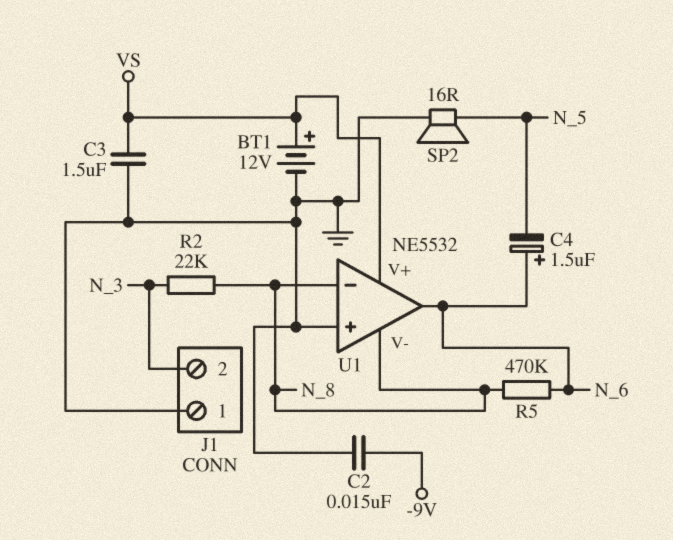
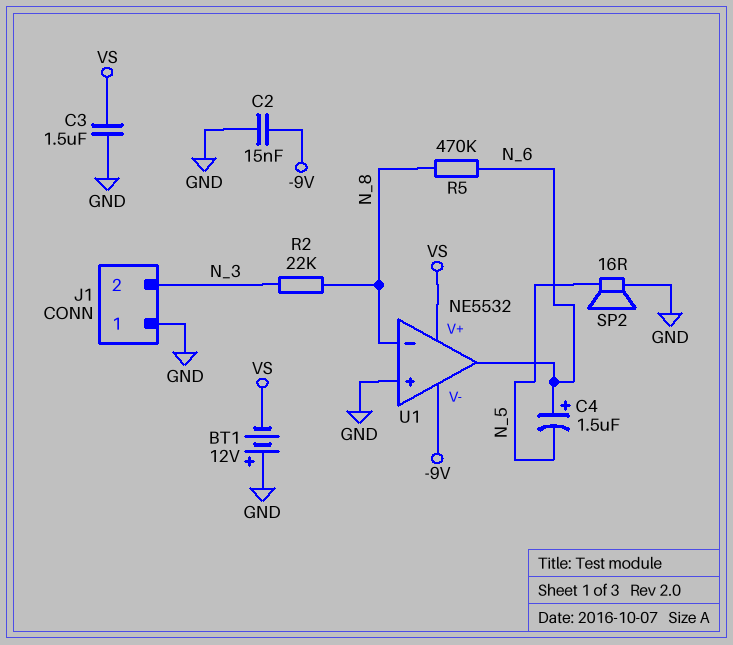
BT1: 12V (plus VS, minus GND) -> 12V (plus GND, minus VS)
U1 pin V-: N_8 -> -9V

